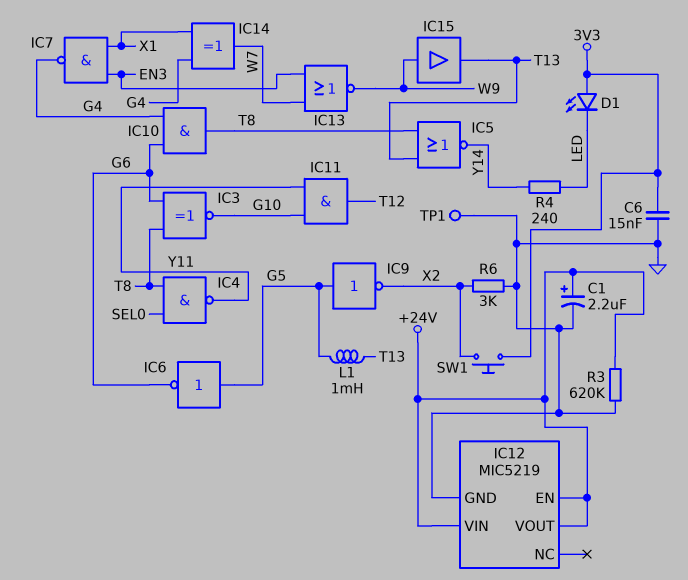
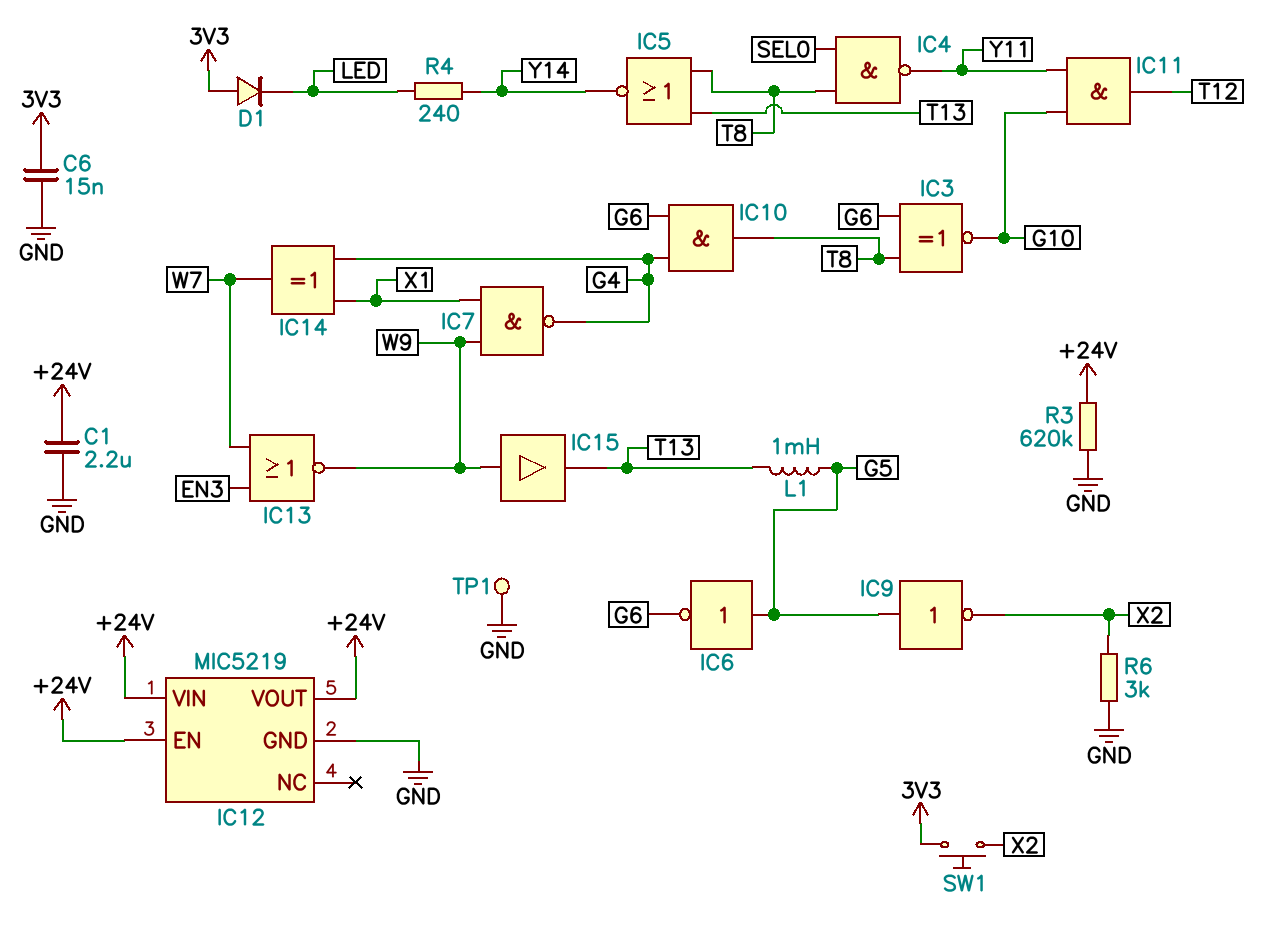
C1: 2.2uF (plus +24V, minus GND) -> 2.2uF (+24V, GND)
D1: LED (A 3V3, K LED) -> diode (A 3V3, K LED)
IC7: NAND (in EN3, in X1, out G4) -> NAND (in W9, in X1, out G4)

